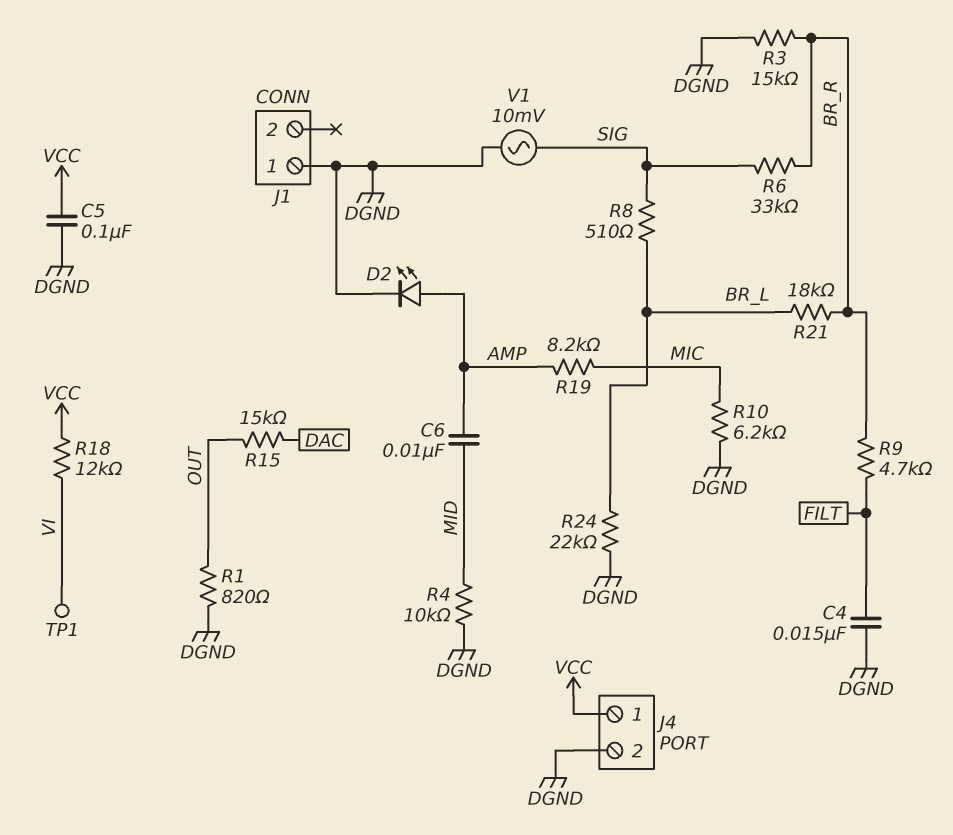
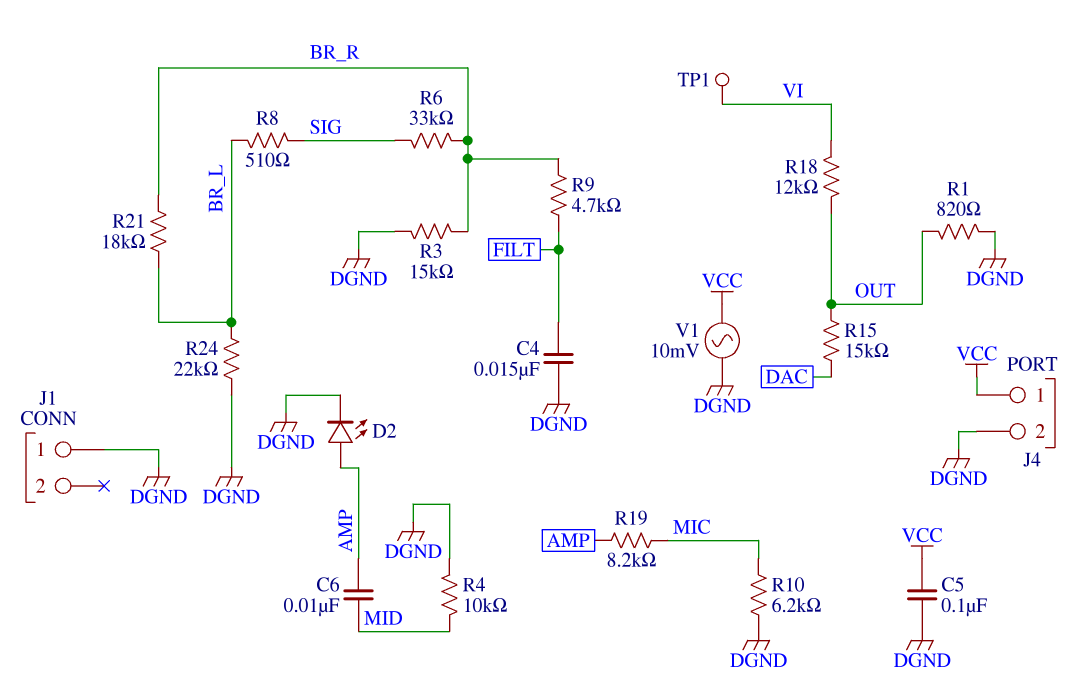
R18: 12k (VCC, VI) -> 12k (OUT, VI)
V1: AC 10mV (DGND, SIG) -> AC 10mV (DGND, VCC)

